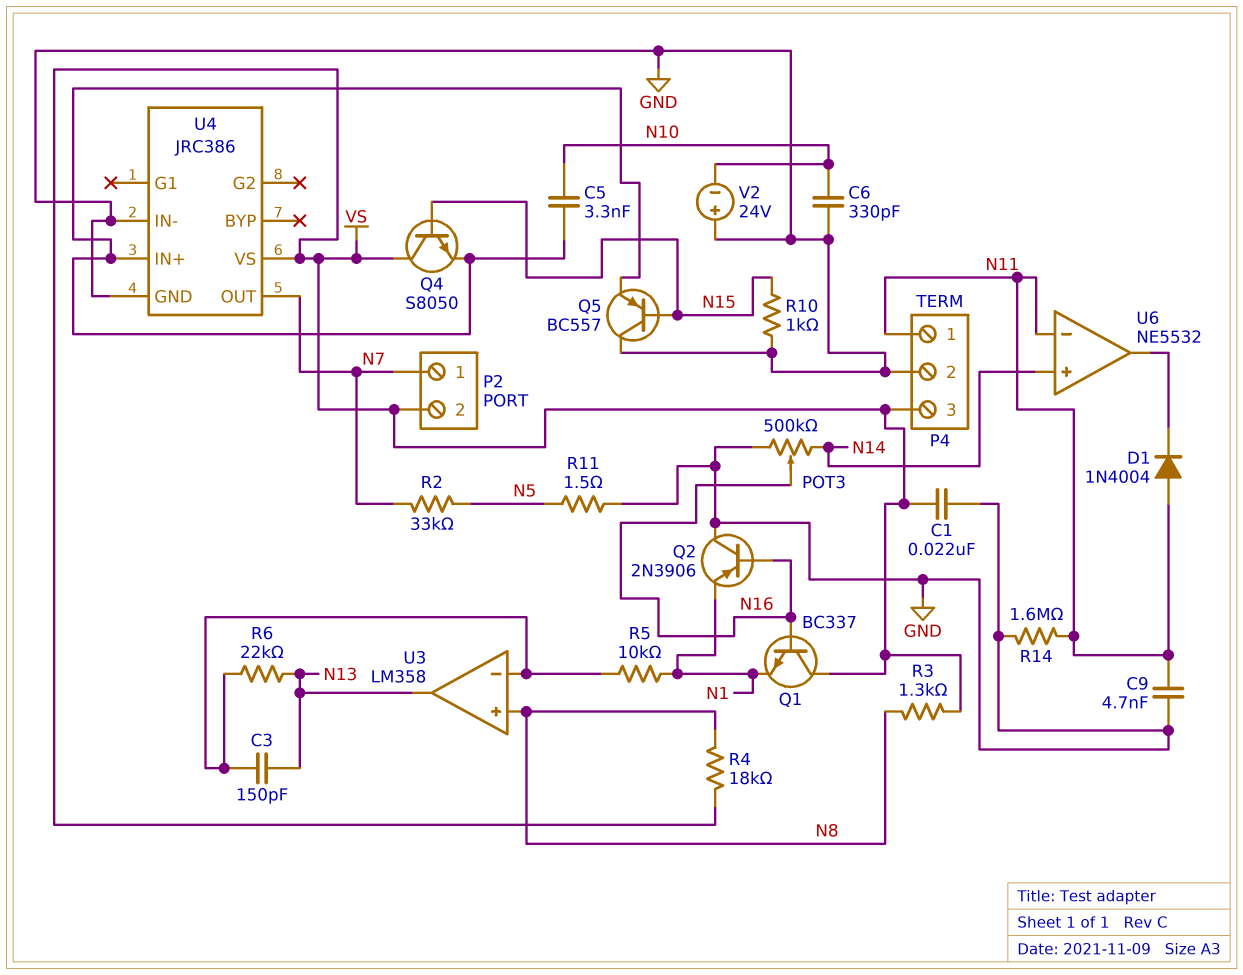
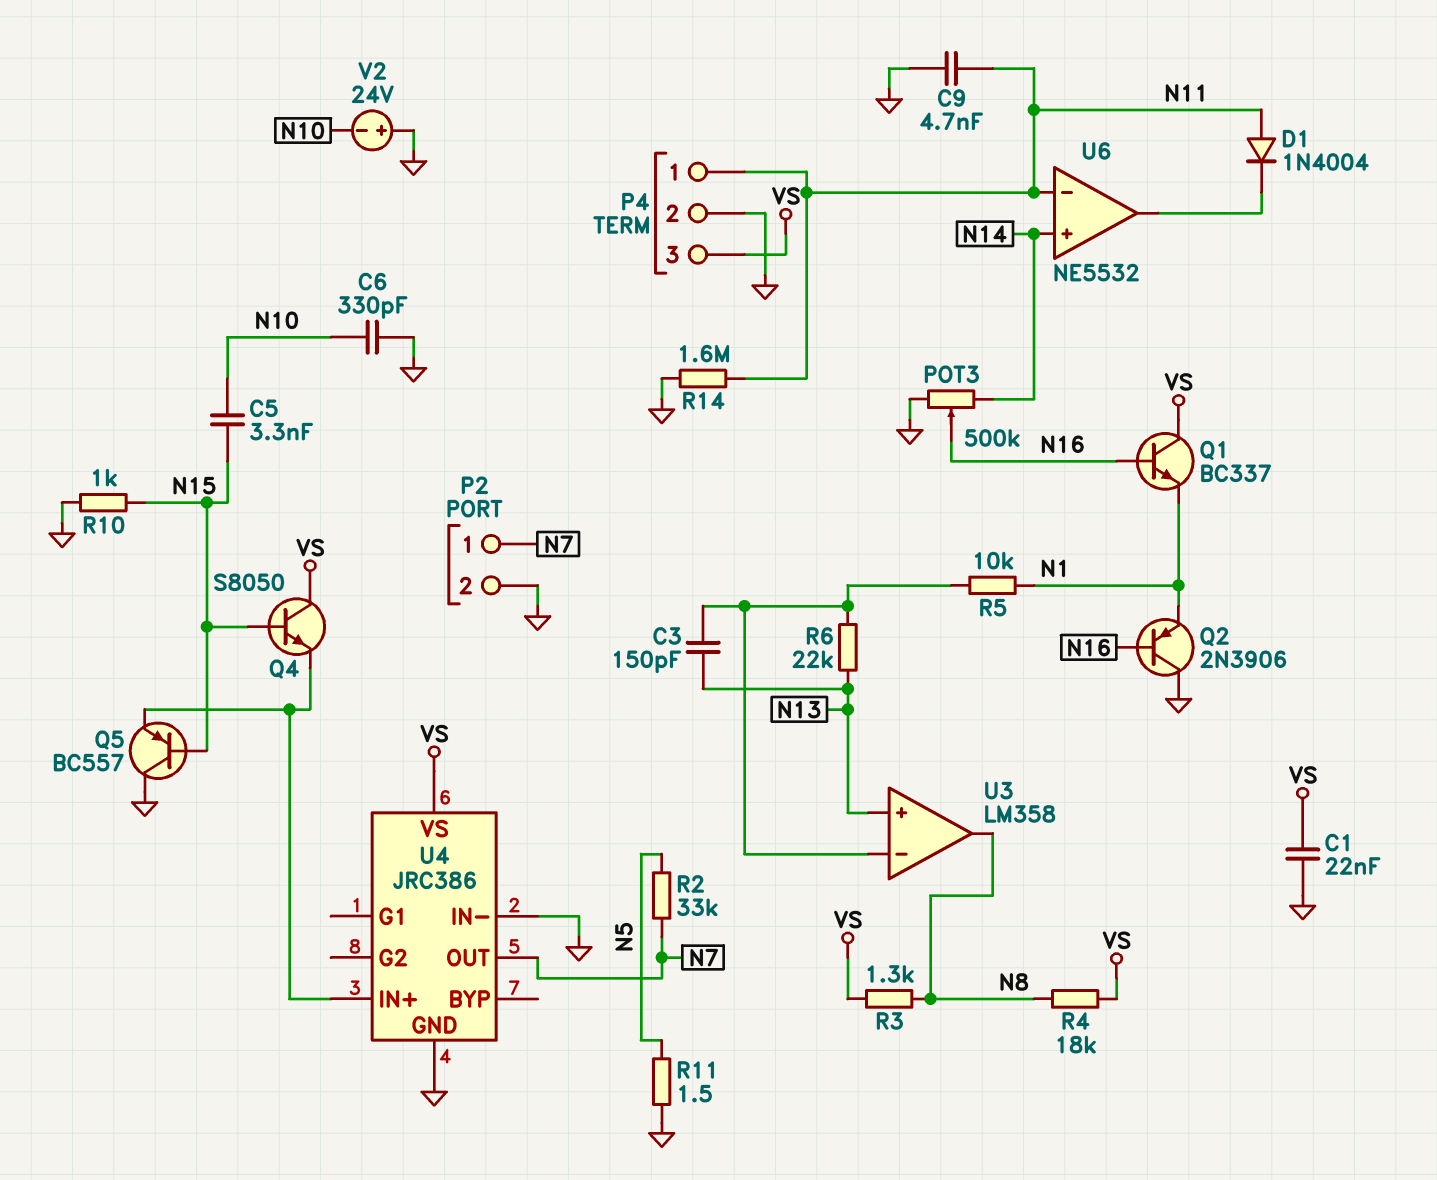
C5: 3.3nF (N10, U4/IN+) -> 3.3nF (N10, N15)
P2 pin 2: VS -> GND
U3 pin in+: N8 -> N13
U3 pin out: N13 -> N8

